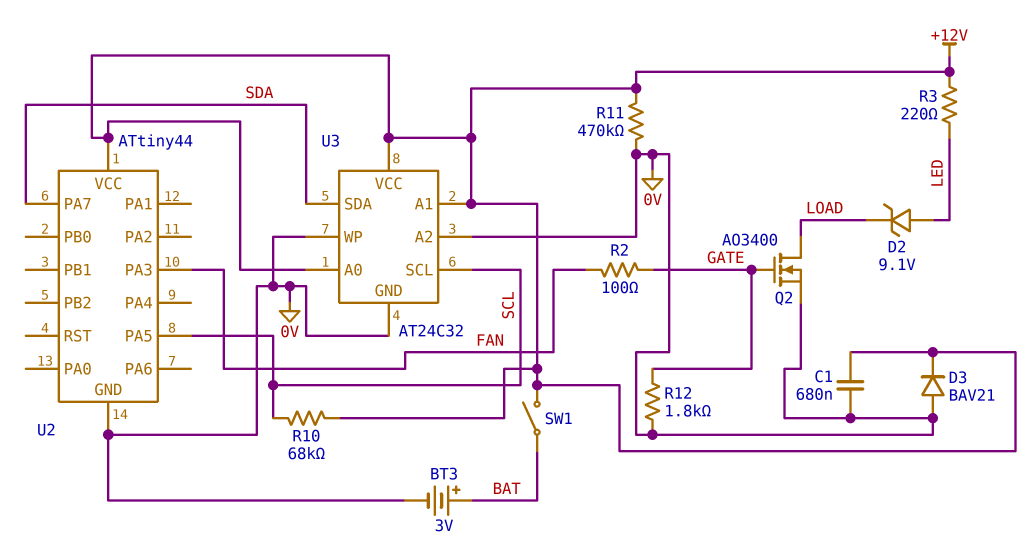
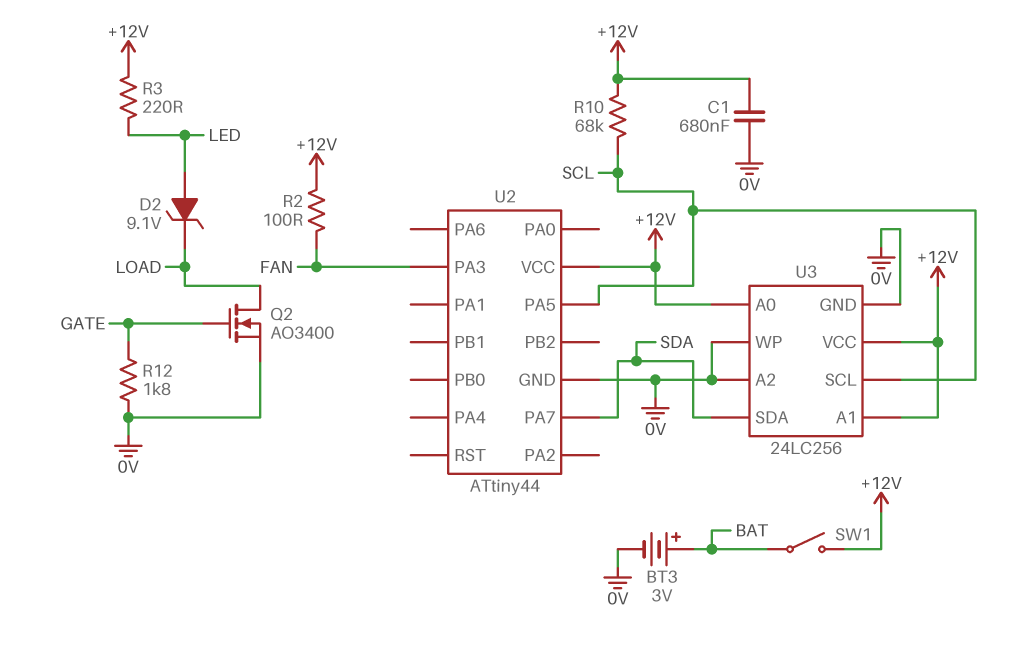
D3: diode BAV21 (A 0V, K +12V) -> none
R2: 100 (FAN, GATE) -> 100 (+12V, FAN)
R11: 470k (+12V, 0V) -> none
U3: AT24C32 -> 24LC256

